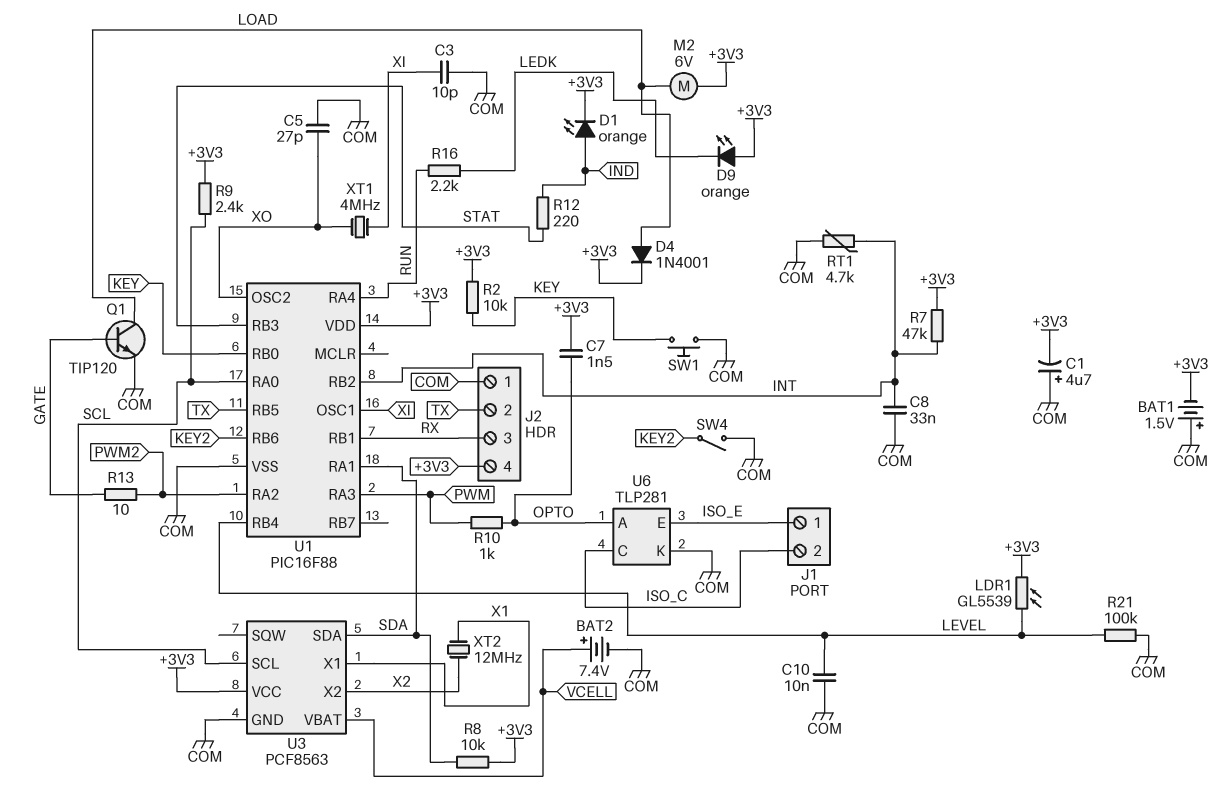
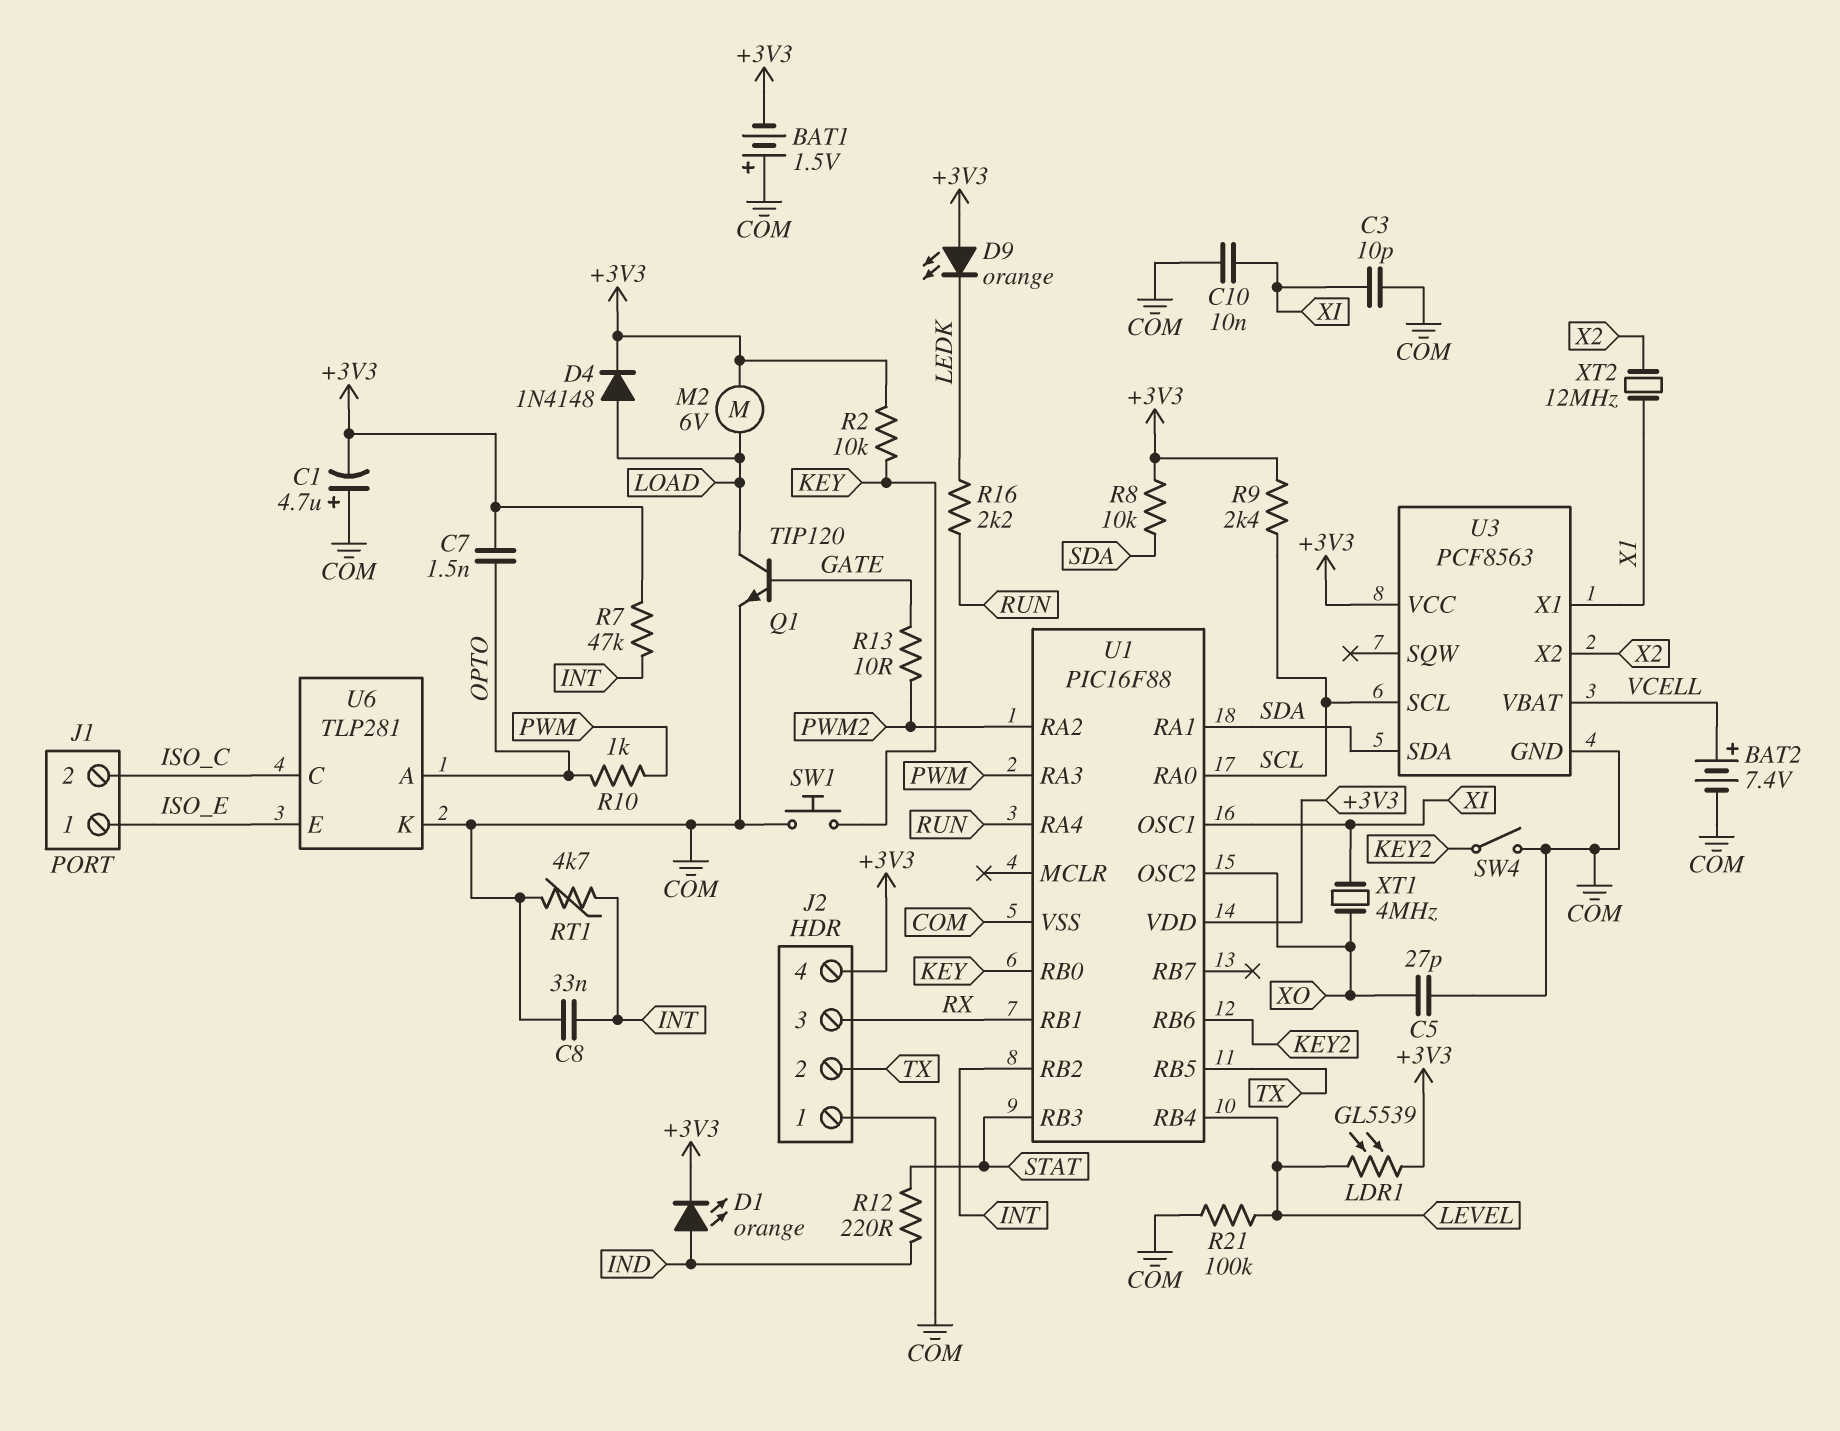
C10: 10nF (COM, LEVEL) -> 10nF (COM, XI)
D4: diode 1N4001 (A LOAD, K +3V3) -> diode 1N4148 (A LOAD, K +3V3)

